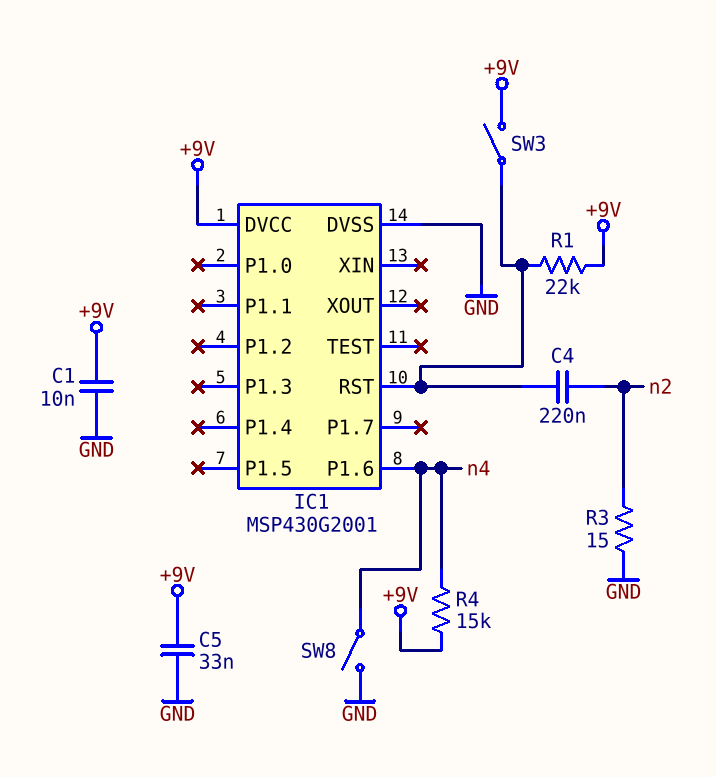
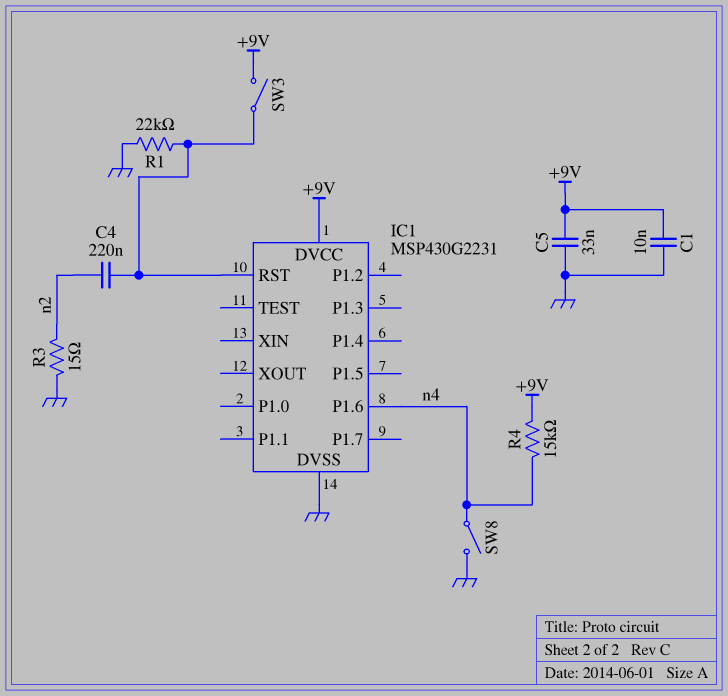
IC1: MSP430G2001 -> MSP430G2231
R1: 22k (+9V, IC1/RST) -> 22k (GND, IC1/RST)

